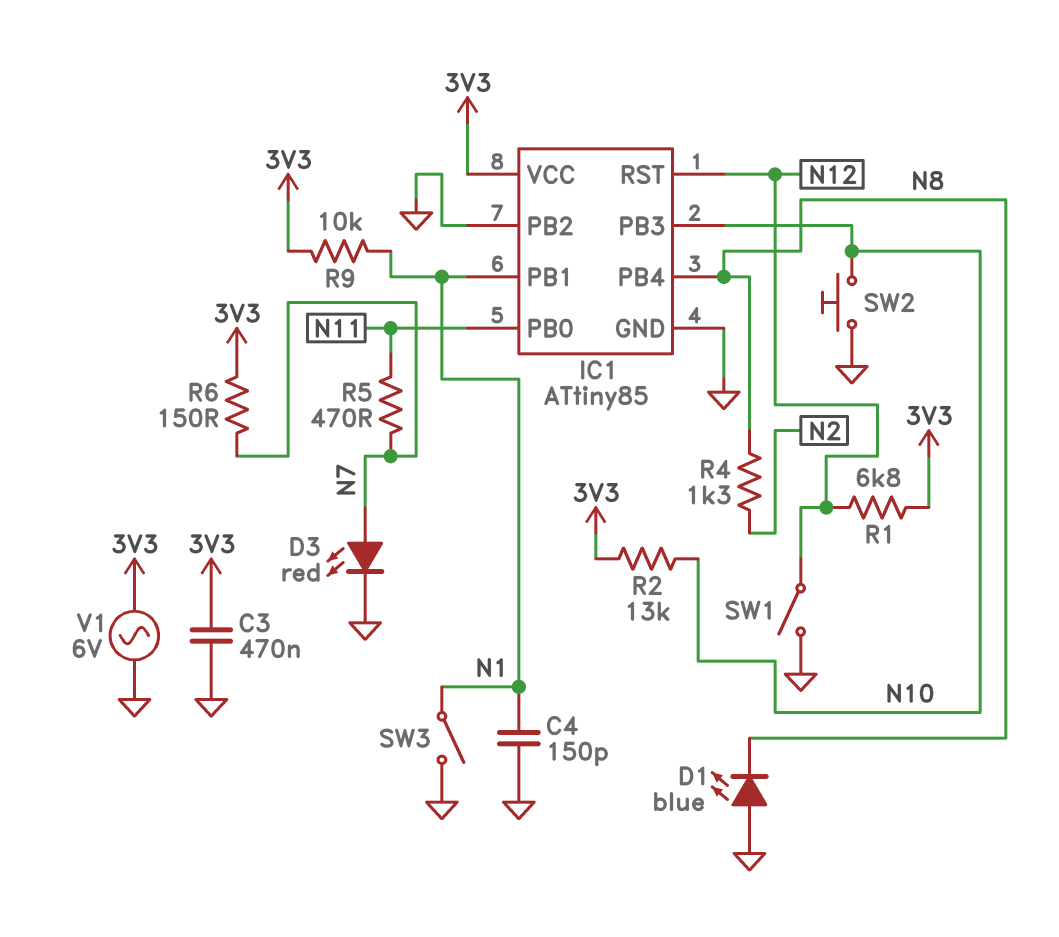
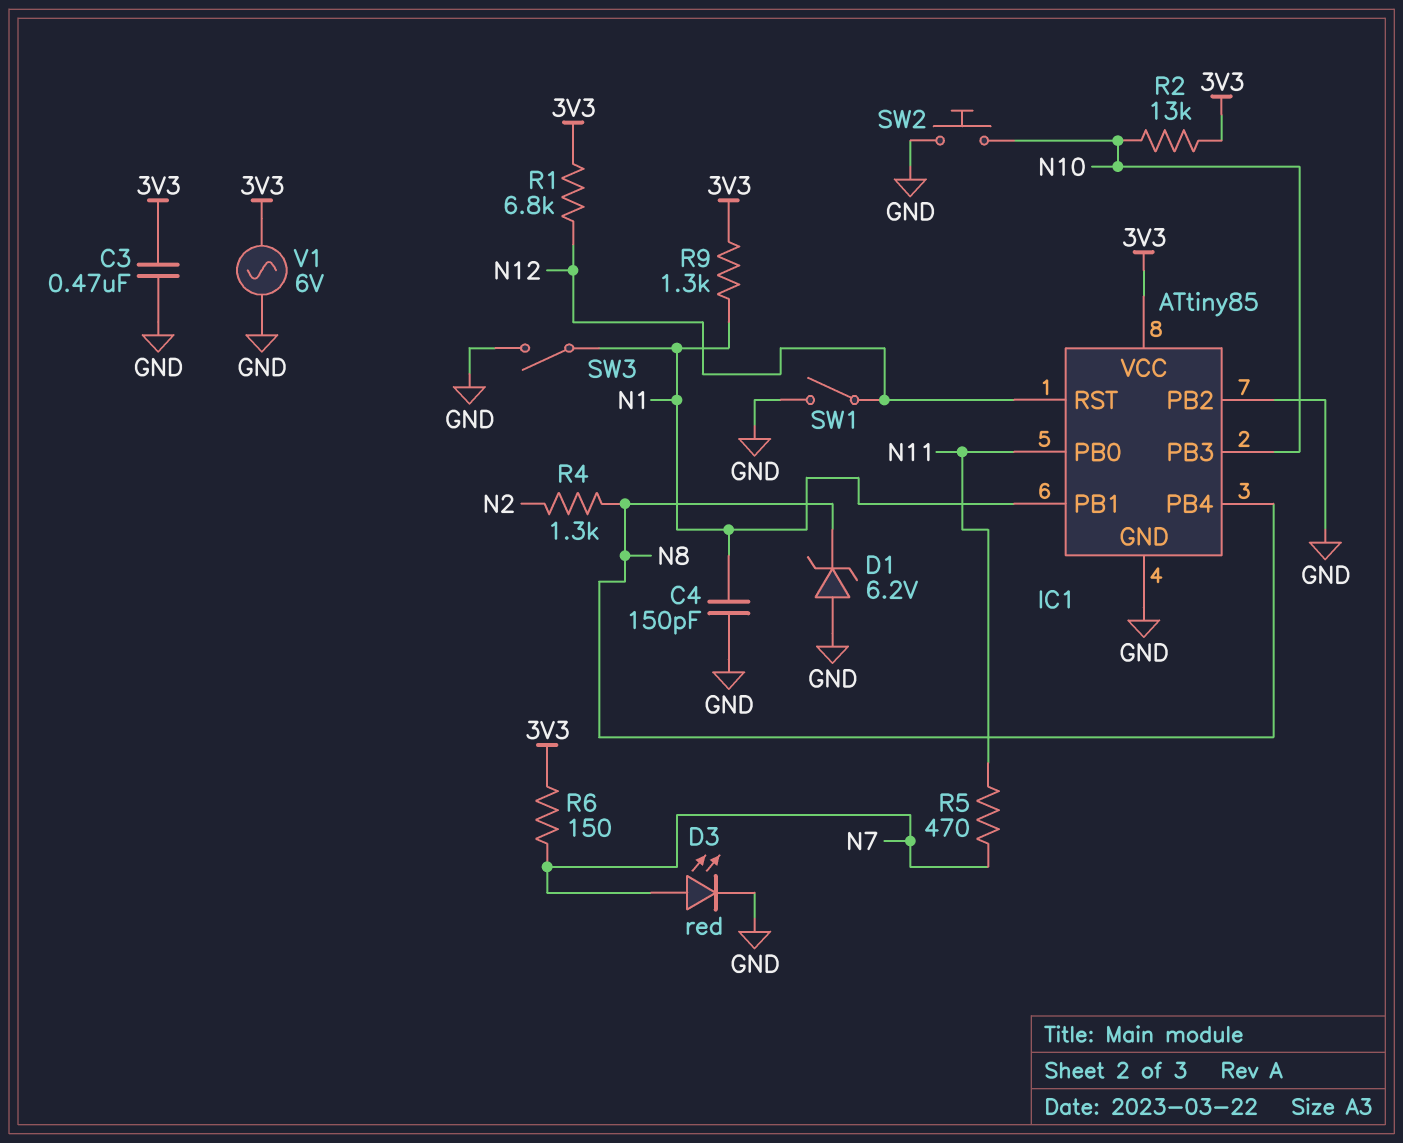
D1: LED blue (A GND, K N8) -> zener 6.2V (A GND, K N8)
R9: 10k (3V3, N1) -> 1.3k (3V3, N1)

